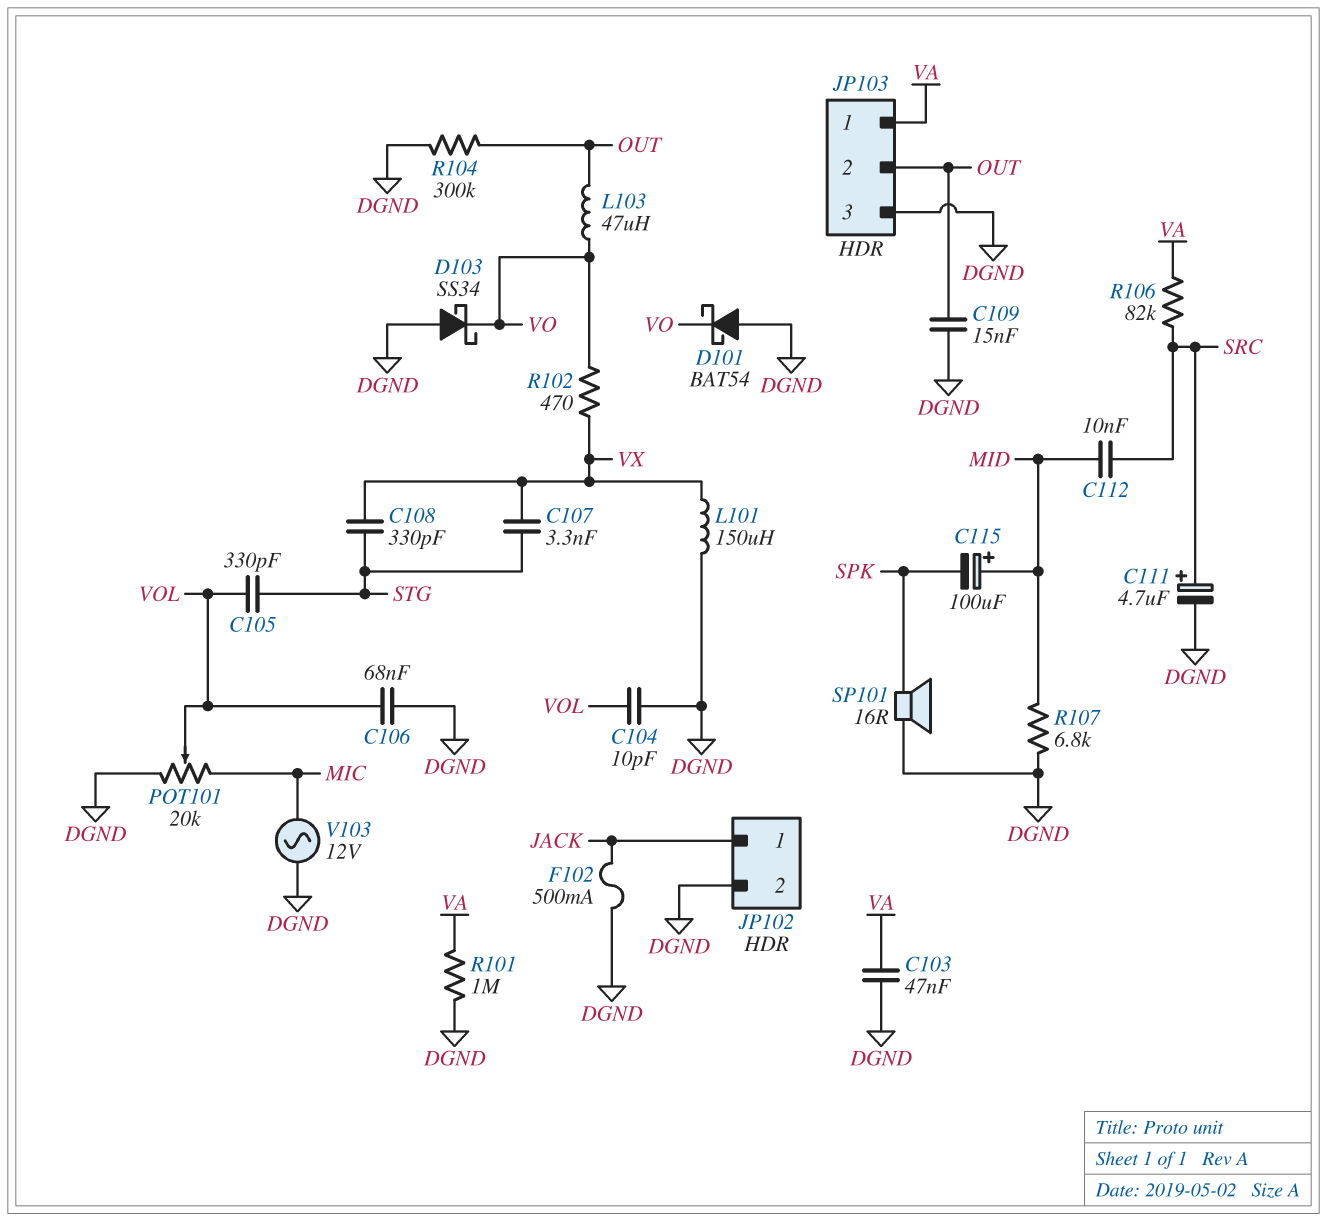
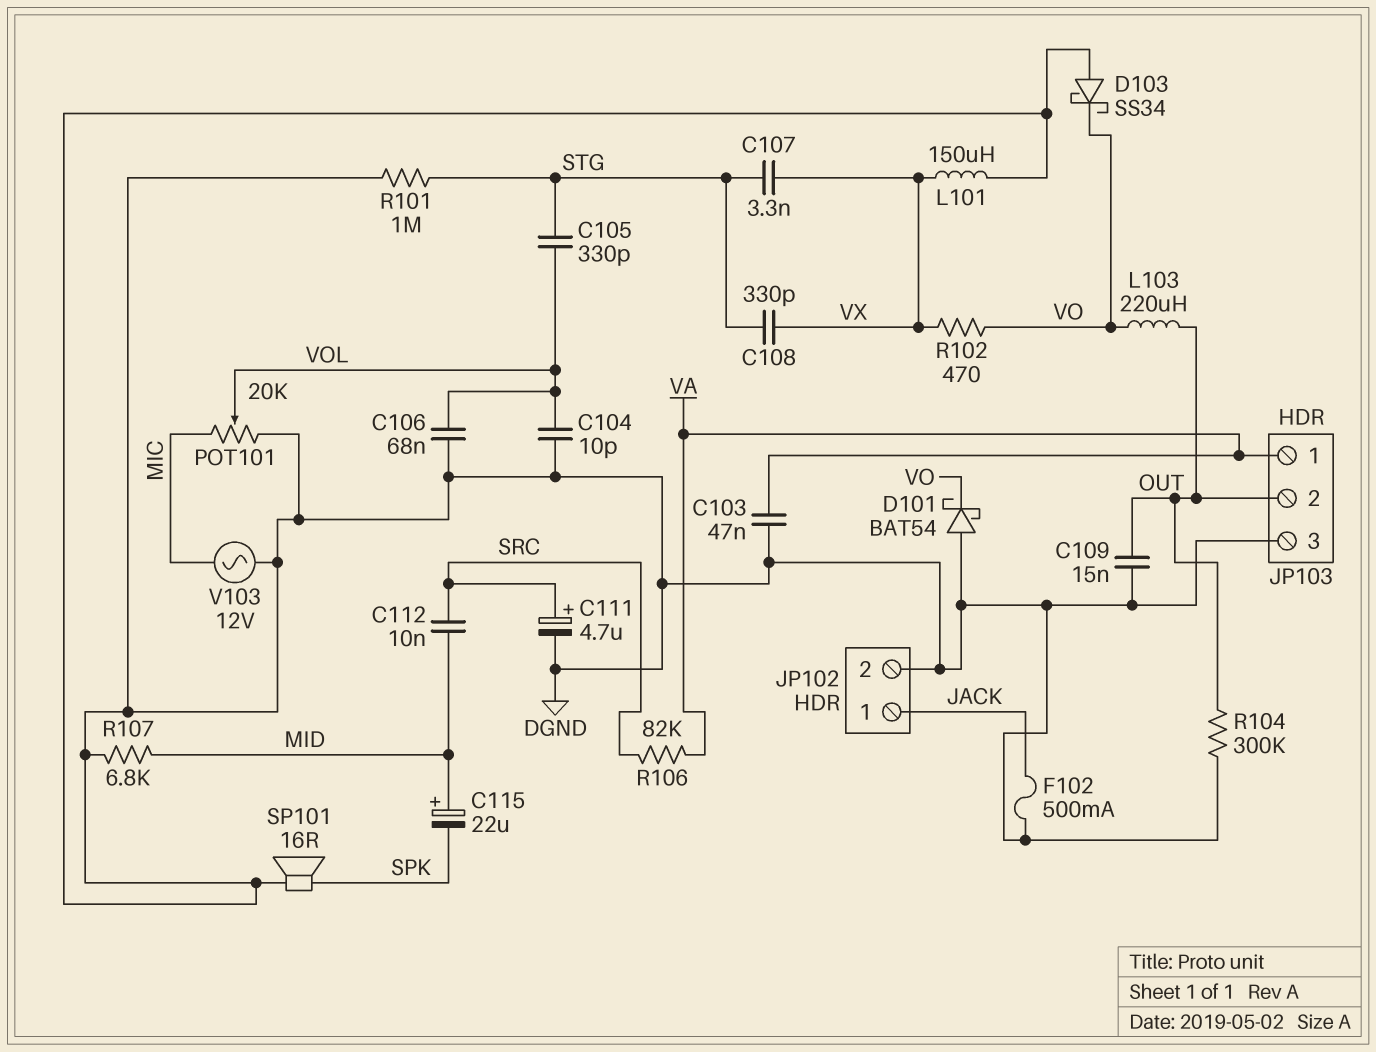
C115: 100uF (plus MID, minus SPK) -> 22uF (plus MID, minus SPK)
L103: 47uH (OUT, VO) -> 220uH (OUT, VO)
R101: 1M (DGND, VA) -> 1M (DGND, STG)

